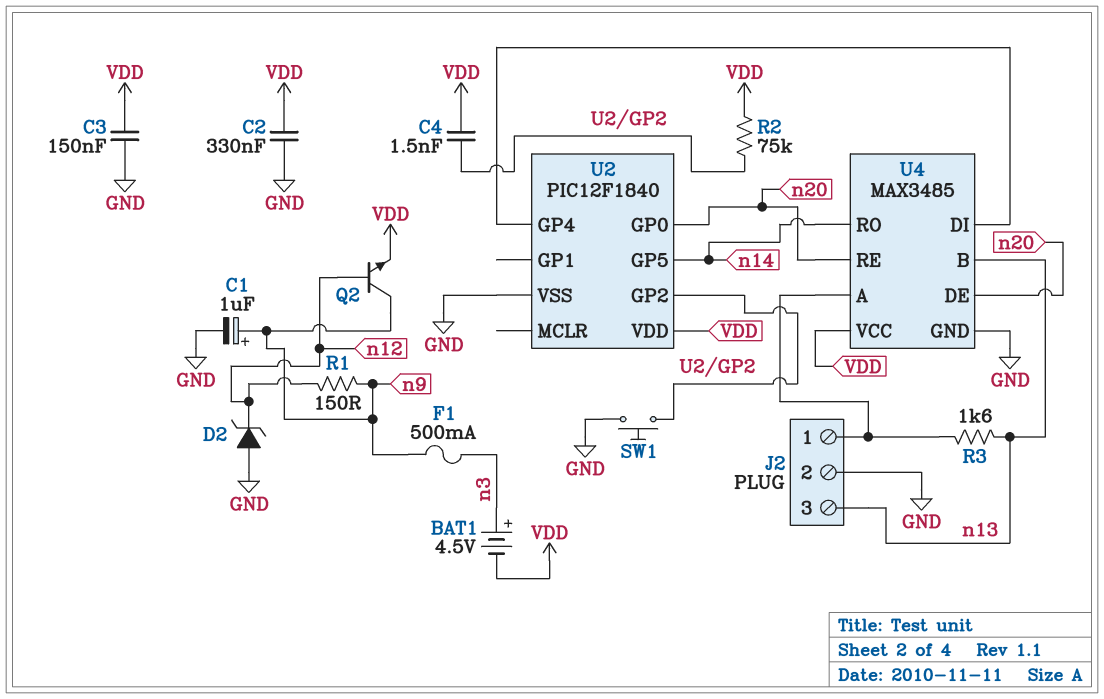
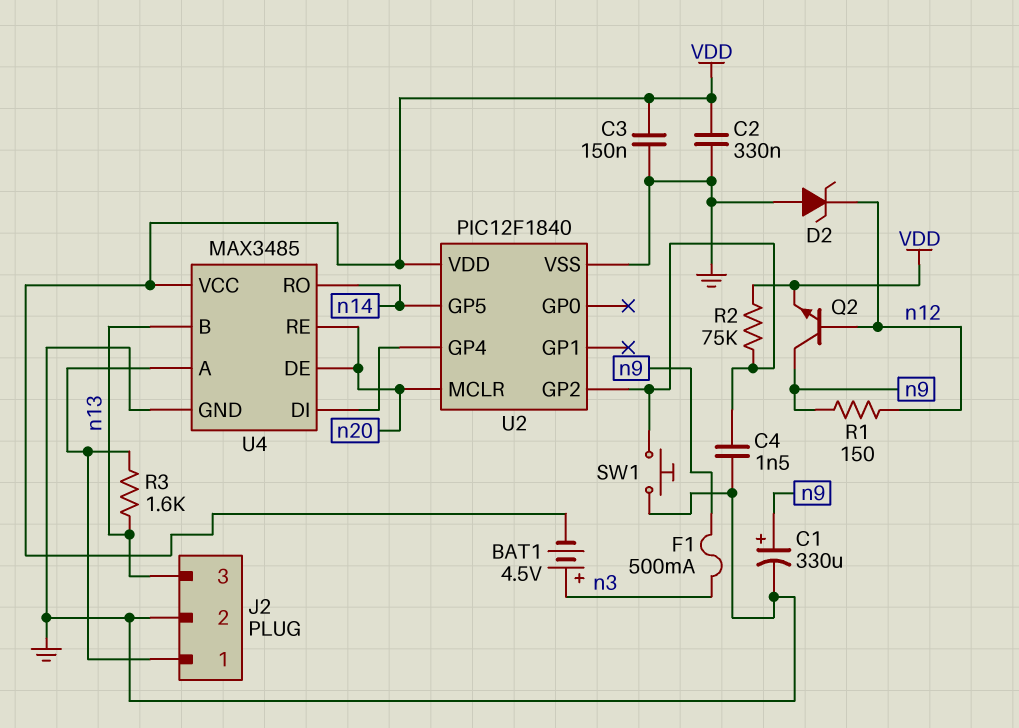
C1: 1uF (plus n9, minus GND) -> 330uF (plus n9, minus GND)
C4: 1.5nF (U2/GP2, VDD) -> 1.5nF (GND, U2/GP2)
U2 pin GP0: n20 -> none
U2 pin MCLR: none -> n20

